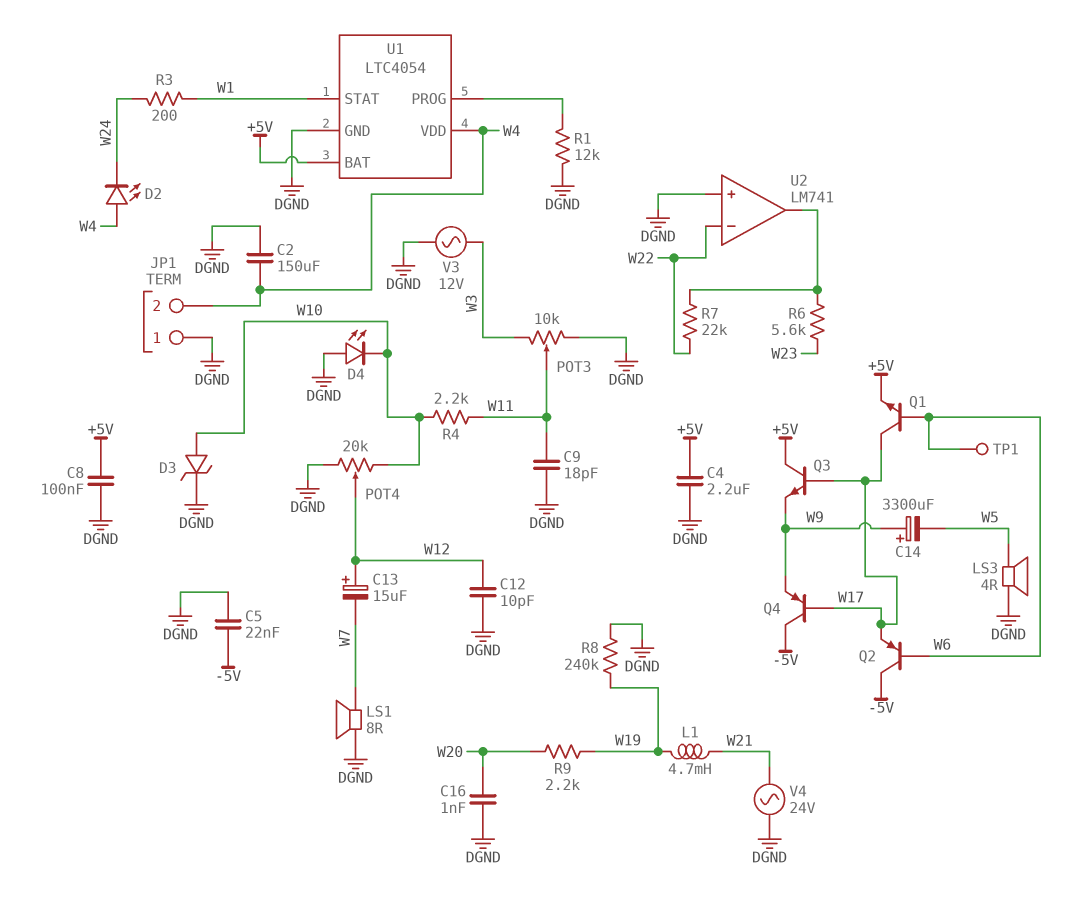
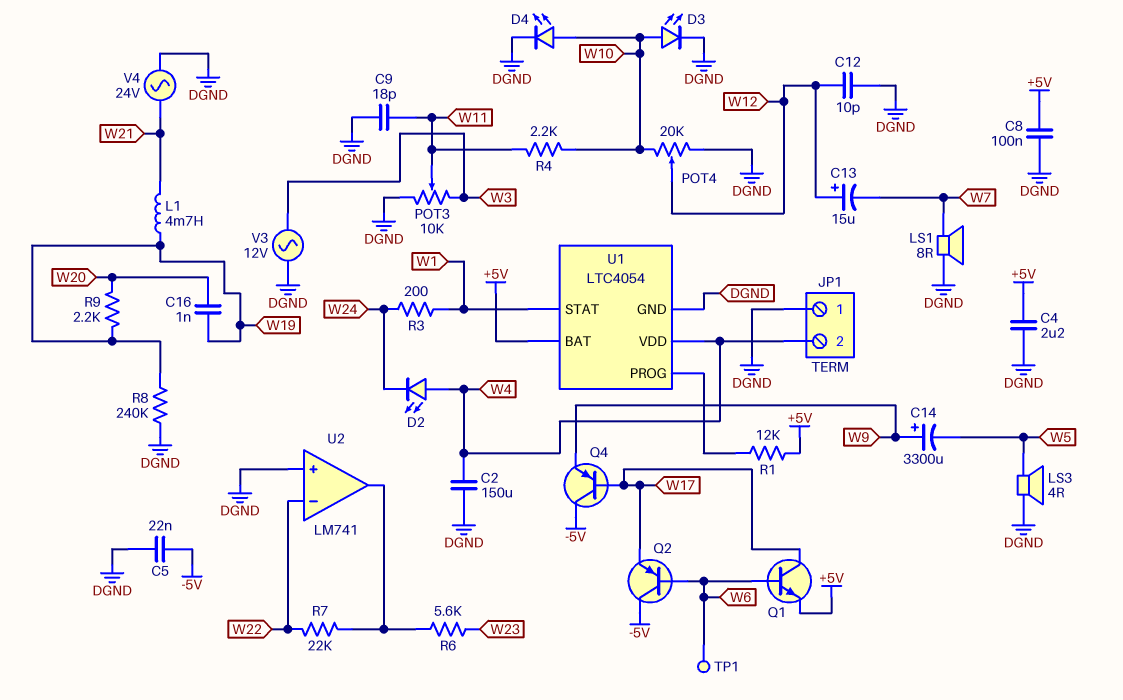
C16: 1nF (DGND, W20) -> 1nF (W19, W20)
D3: zener (A W10, K DGND) -> LED (A W10, K DGND)
D4: LED (A DGND, K W10) -> LED (A W10, K DGND)
Q3: NPN (B W17, C +5V, E W9) -> none
R1: 12k (DGND, U1/PROG) -> 12k (+5V, U1/PROG)

